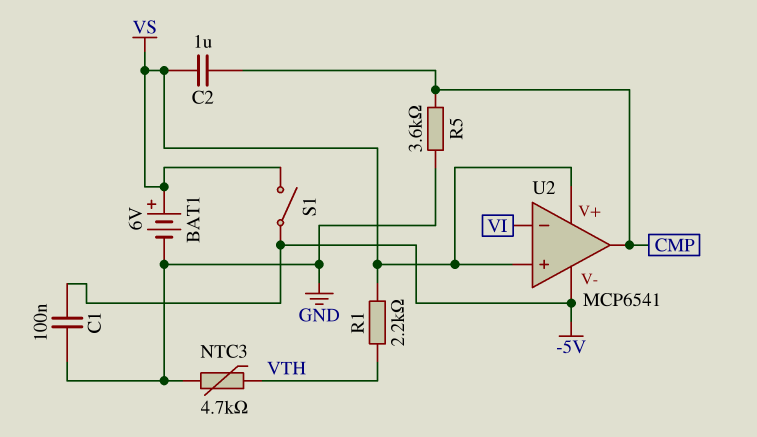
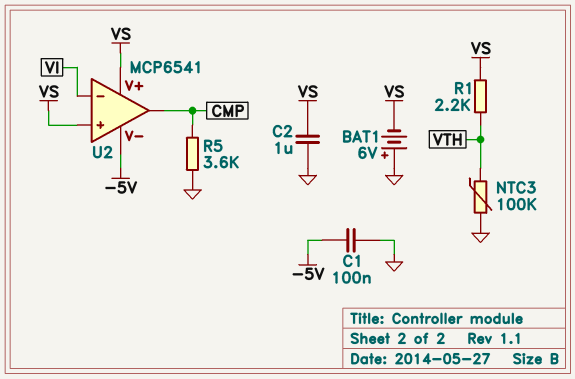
BAT1: 6V (plus VS, minus GND) -> 6V (plus GND, minus VS)
C2: 1uF (CMP, VS) -> 1uF (GND, VS)
NTC3: 4.7k (GND, VTH) -> 100k (GND, VTH)
S1: switch (-5V, VS) -> none

